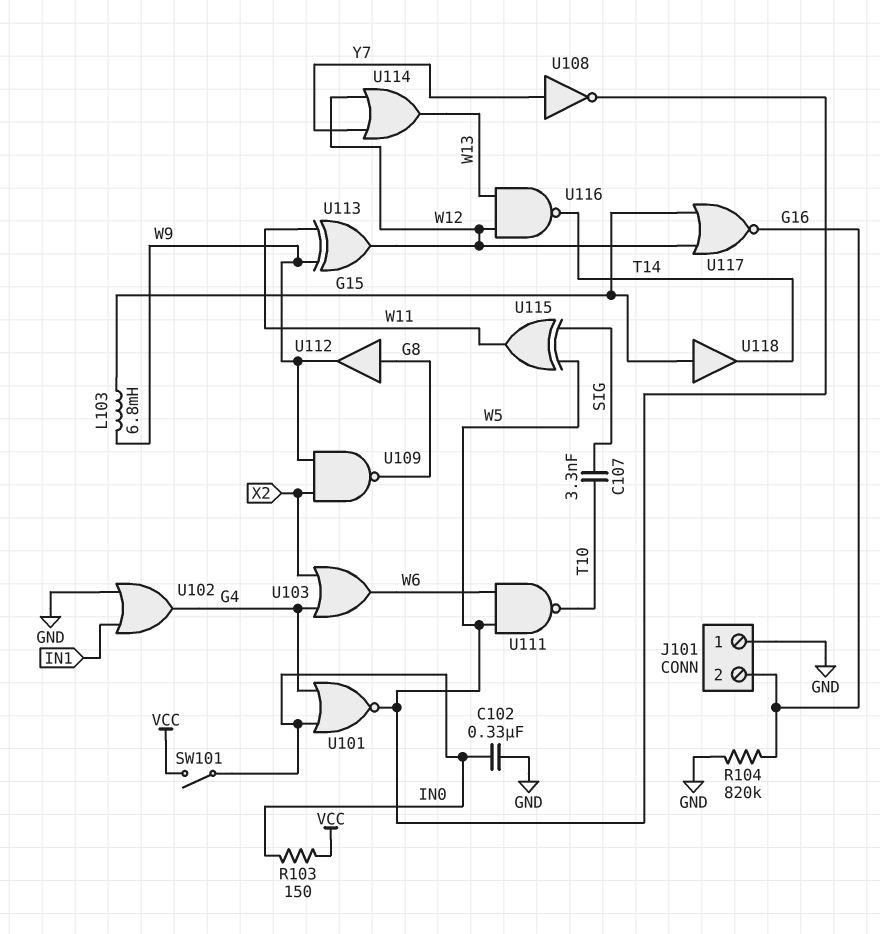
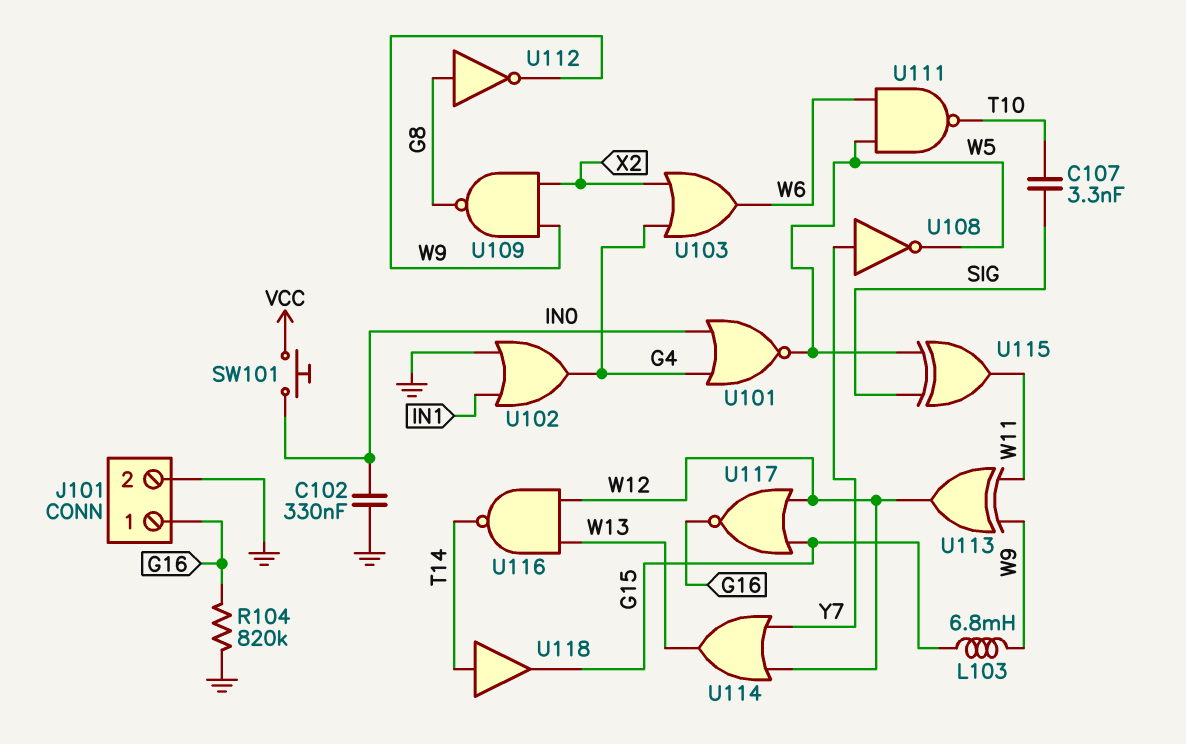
J101 pin 1: GND -> G16
J101 pin 2: G16 -> GND
R103: 150 (IN0, VCC) -> none
SW101: switch (IN0, VCC) -> button (IN0, VCC)
U112: buffer (in G8, out W9) -> NOT (in G8, out W9)
U118: buffer (in G15, out T14) -> buffer (in T14, out G15)

